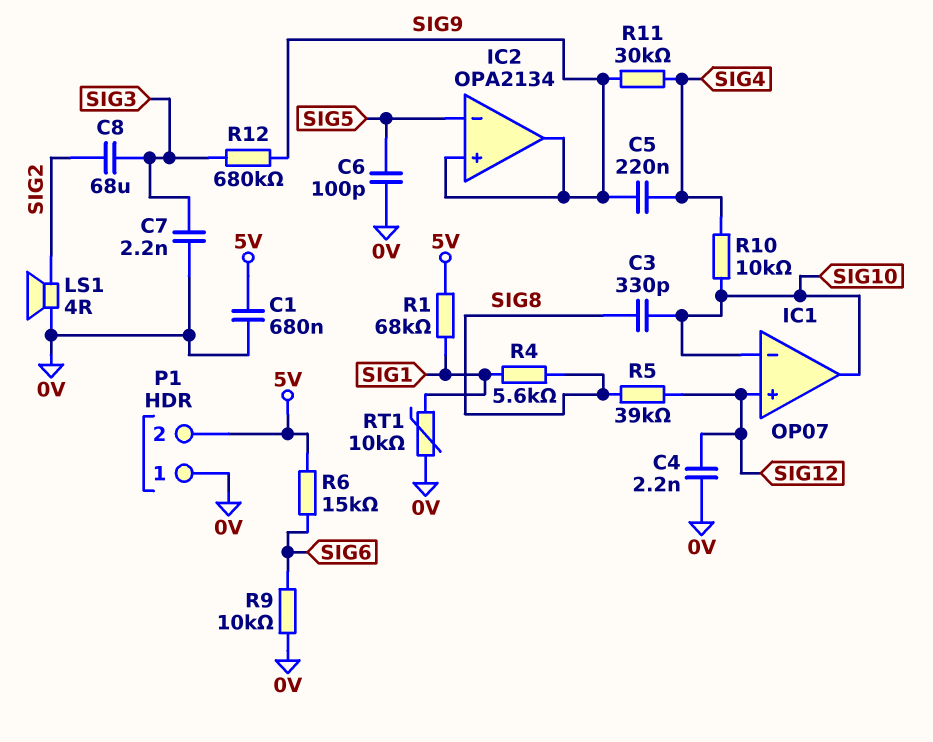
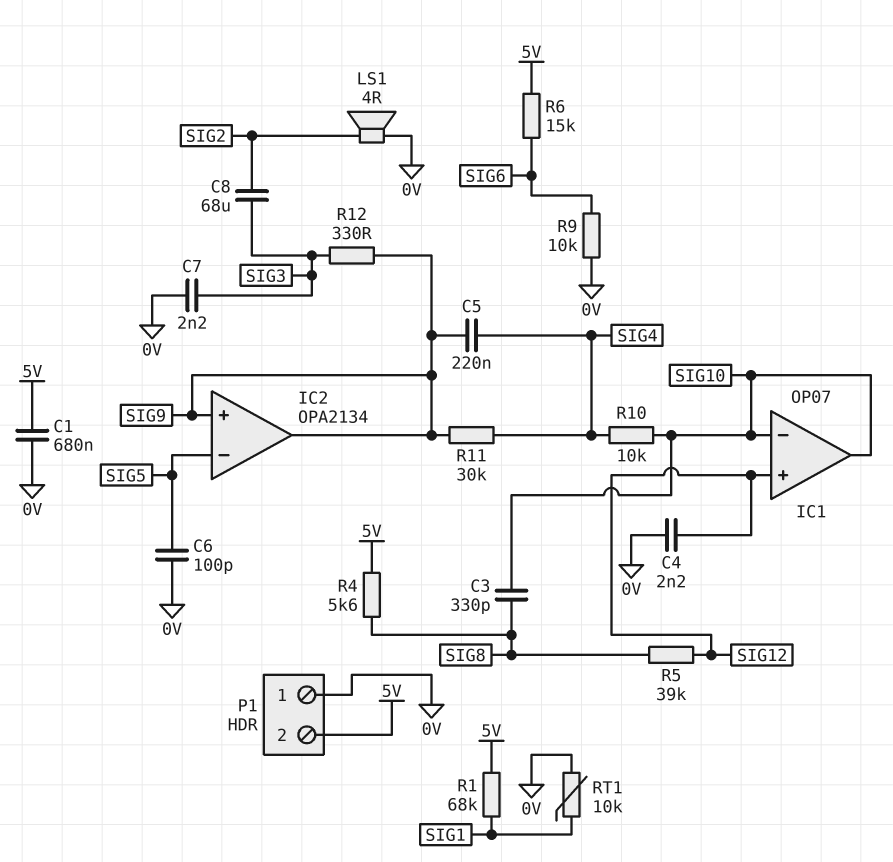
R4: 5.6k (SIG1, SIG8) -> 5.6k (5V, SIG8)
R12: 680k (SIG3, SIG9) -> 330 (SIG3, SIG9)

